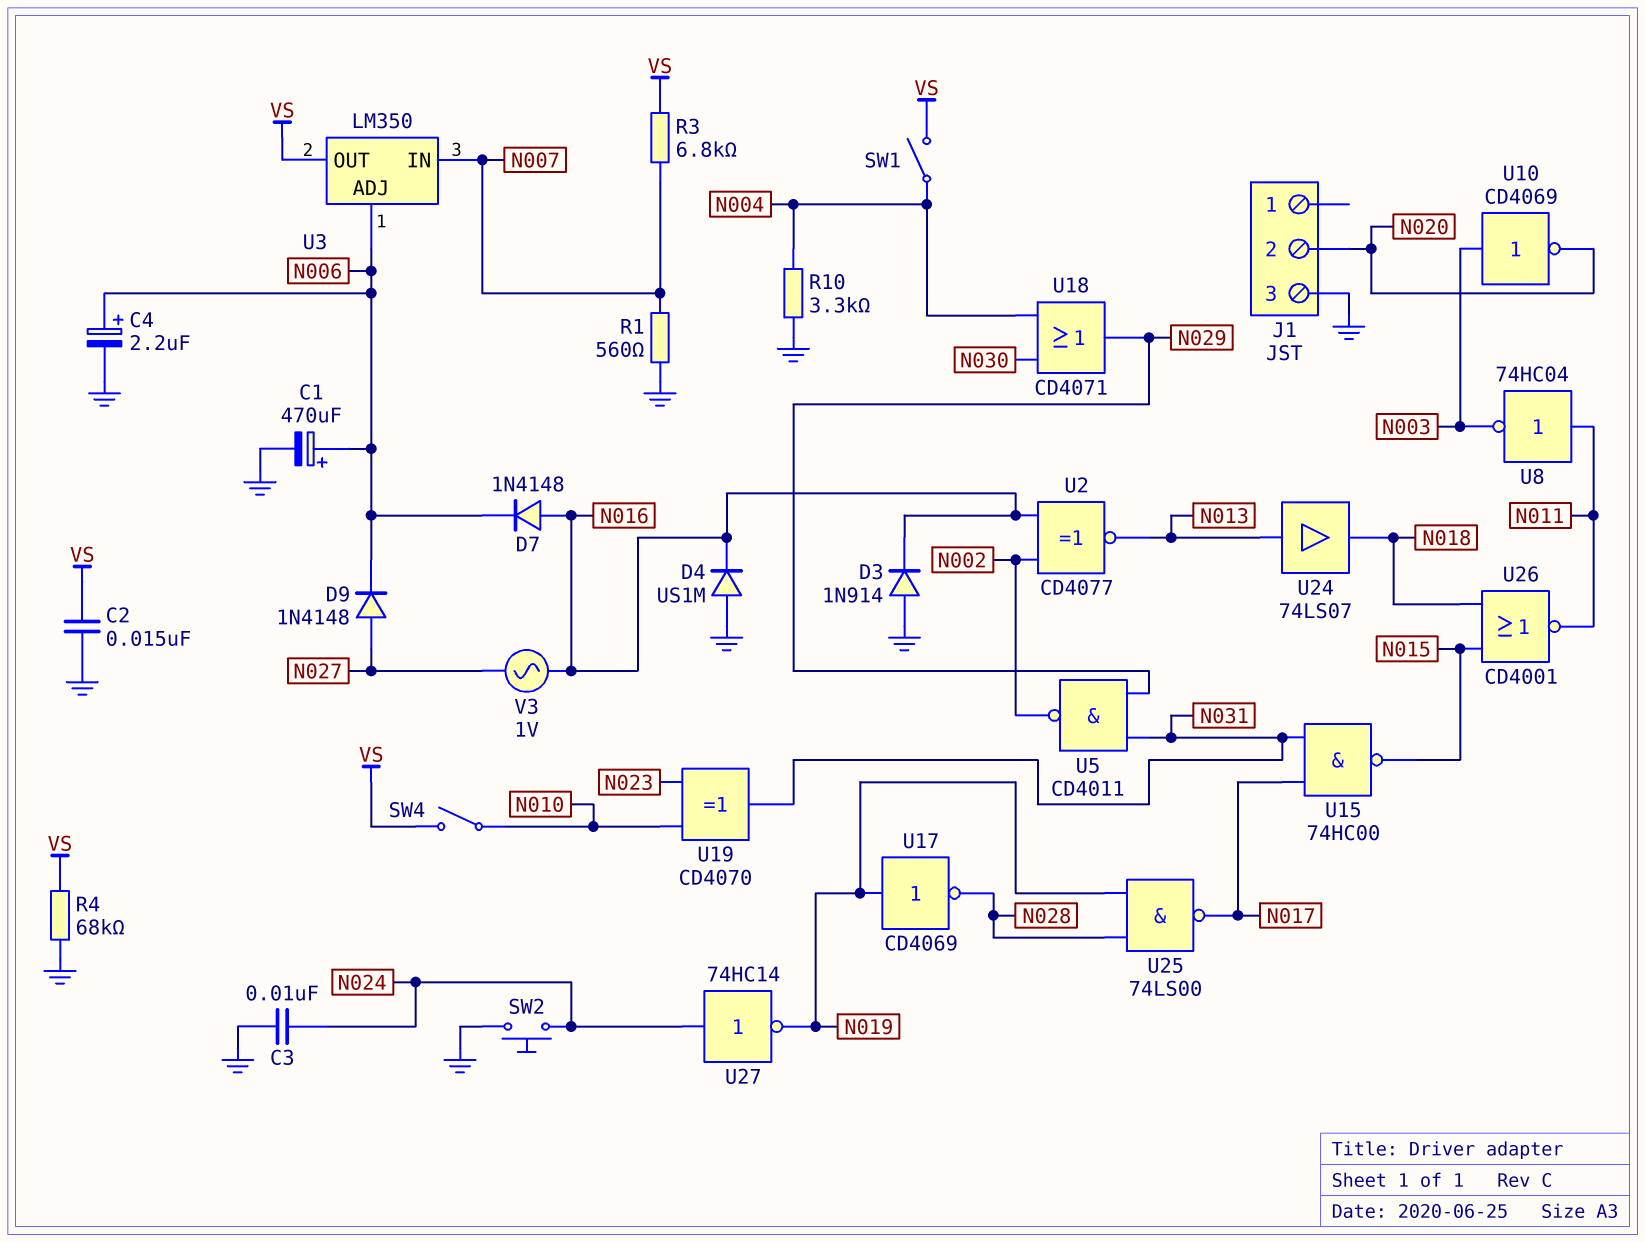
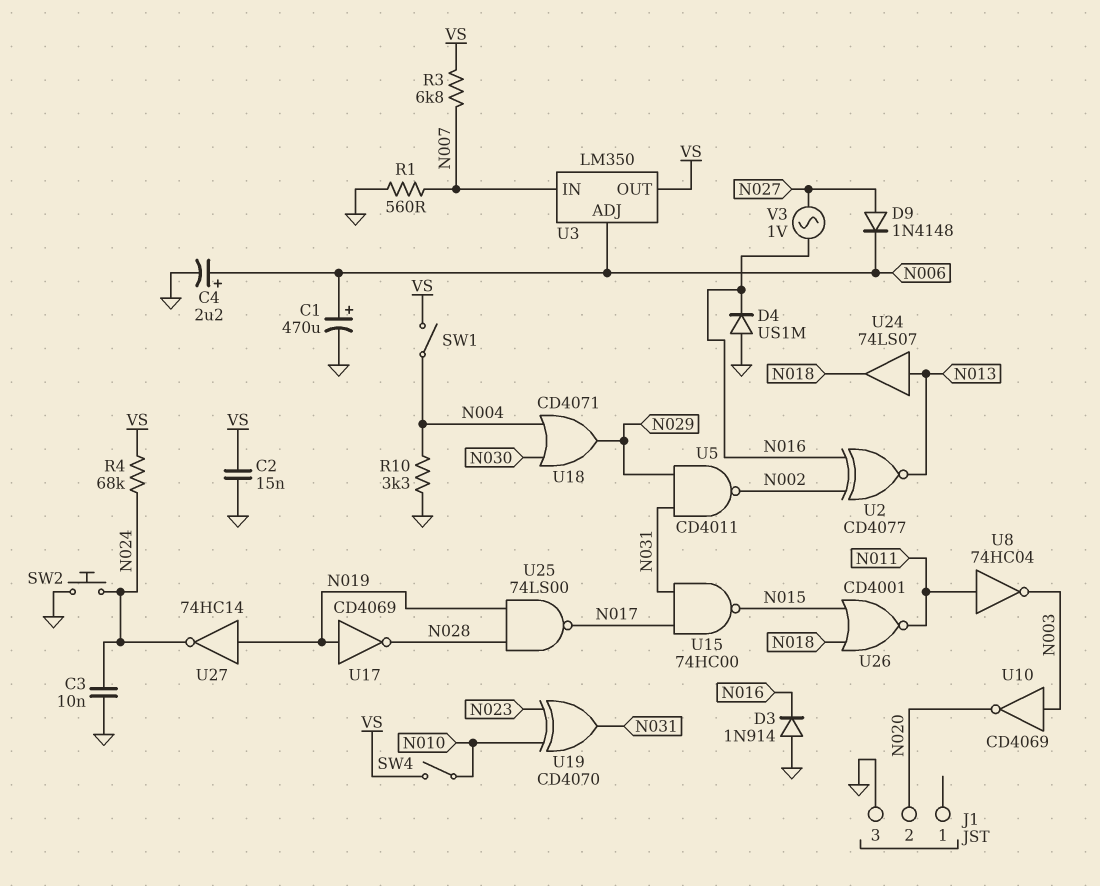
D7: diode 1N4148 (A N016, K N006) -> none
R4: 68k (GND, VS) -> 68k (N024, VS)
U27: NOT 74HC14 (in N024, out N019) -> NOT 74HC14 (in N019, out N024)

